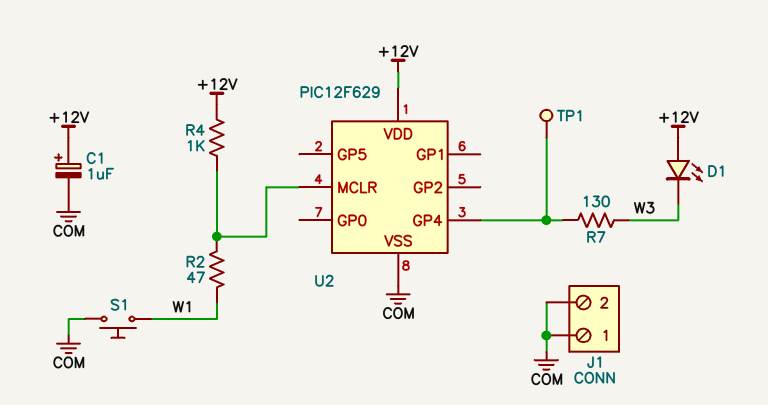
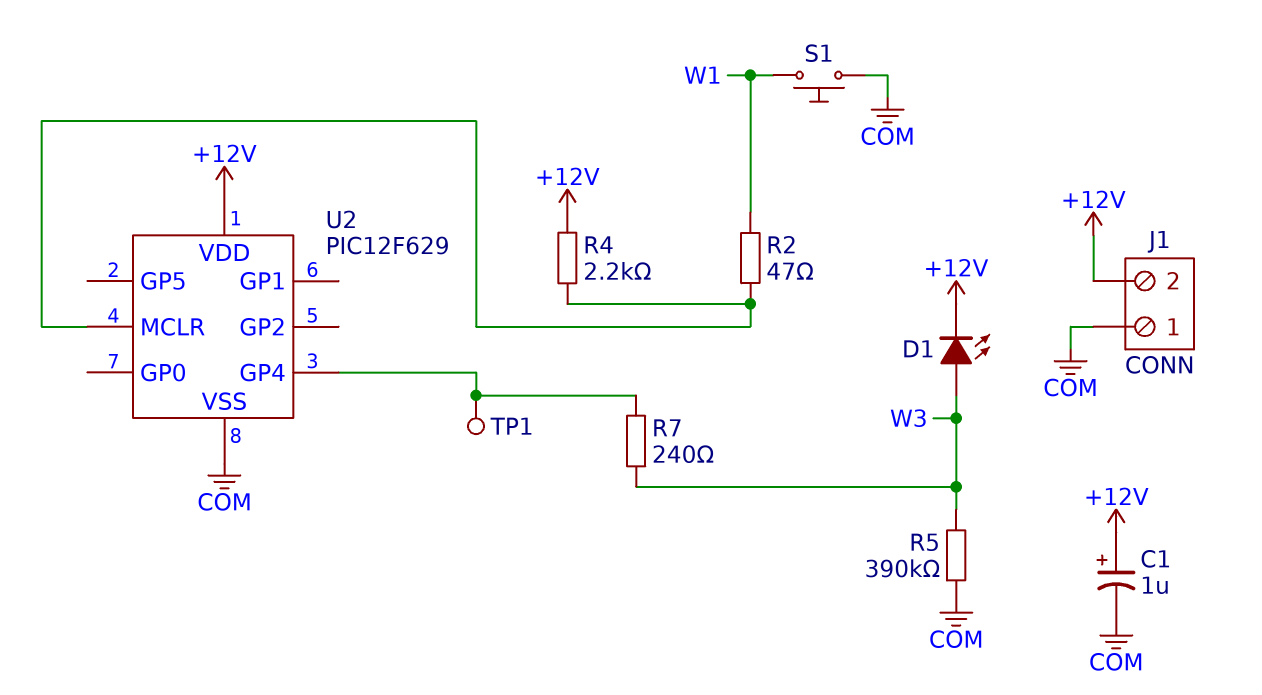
D1: LED (A +12V, K W3) -> LED (A W3, K +12V)
J1 pin 2: COM -> +12V
R4: 1k (+12V, U2/MCLR) -> 2.2k (+12V, U2/MCLR)
R5: none -> 390k (COM, W3)
R7: 130 (U2/GP4, W3) -> 240 (U2/GP4, W3)

